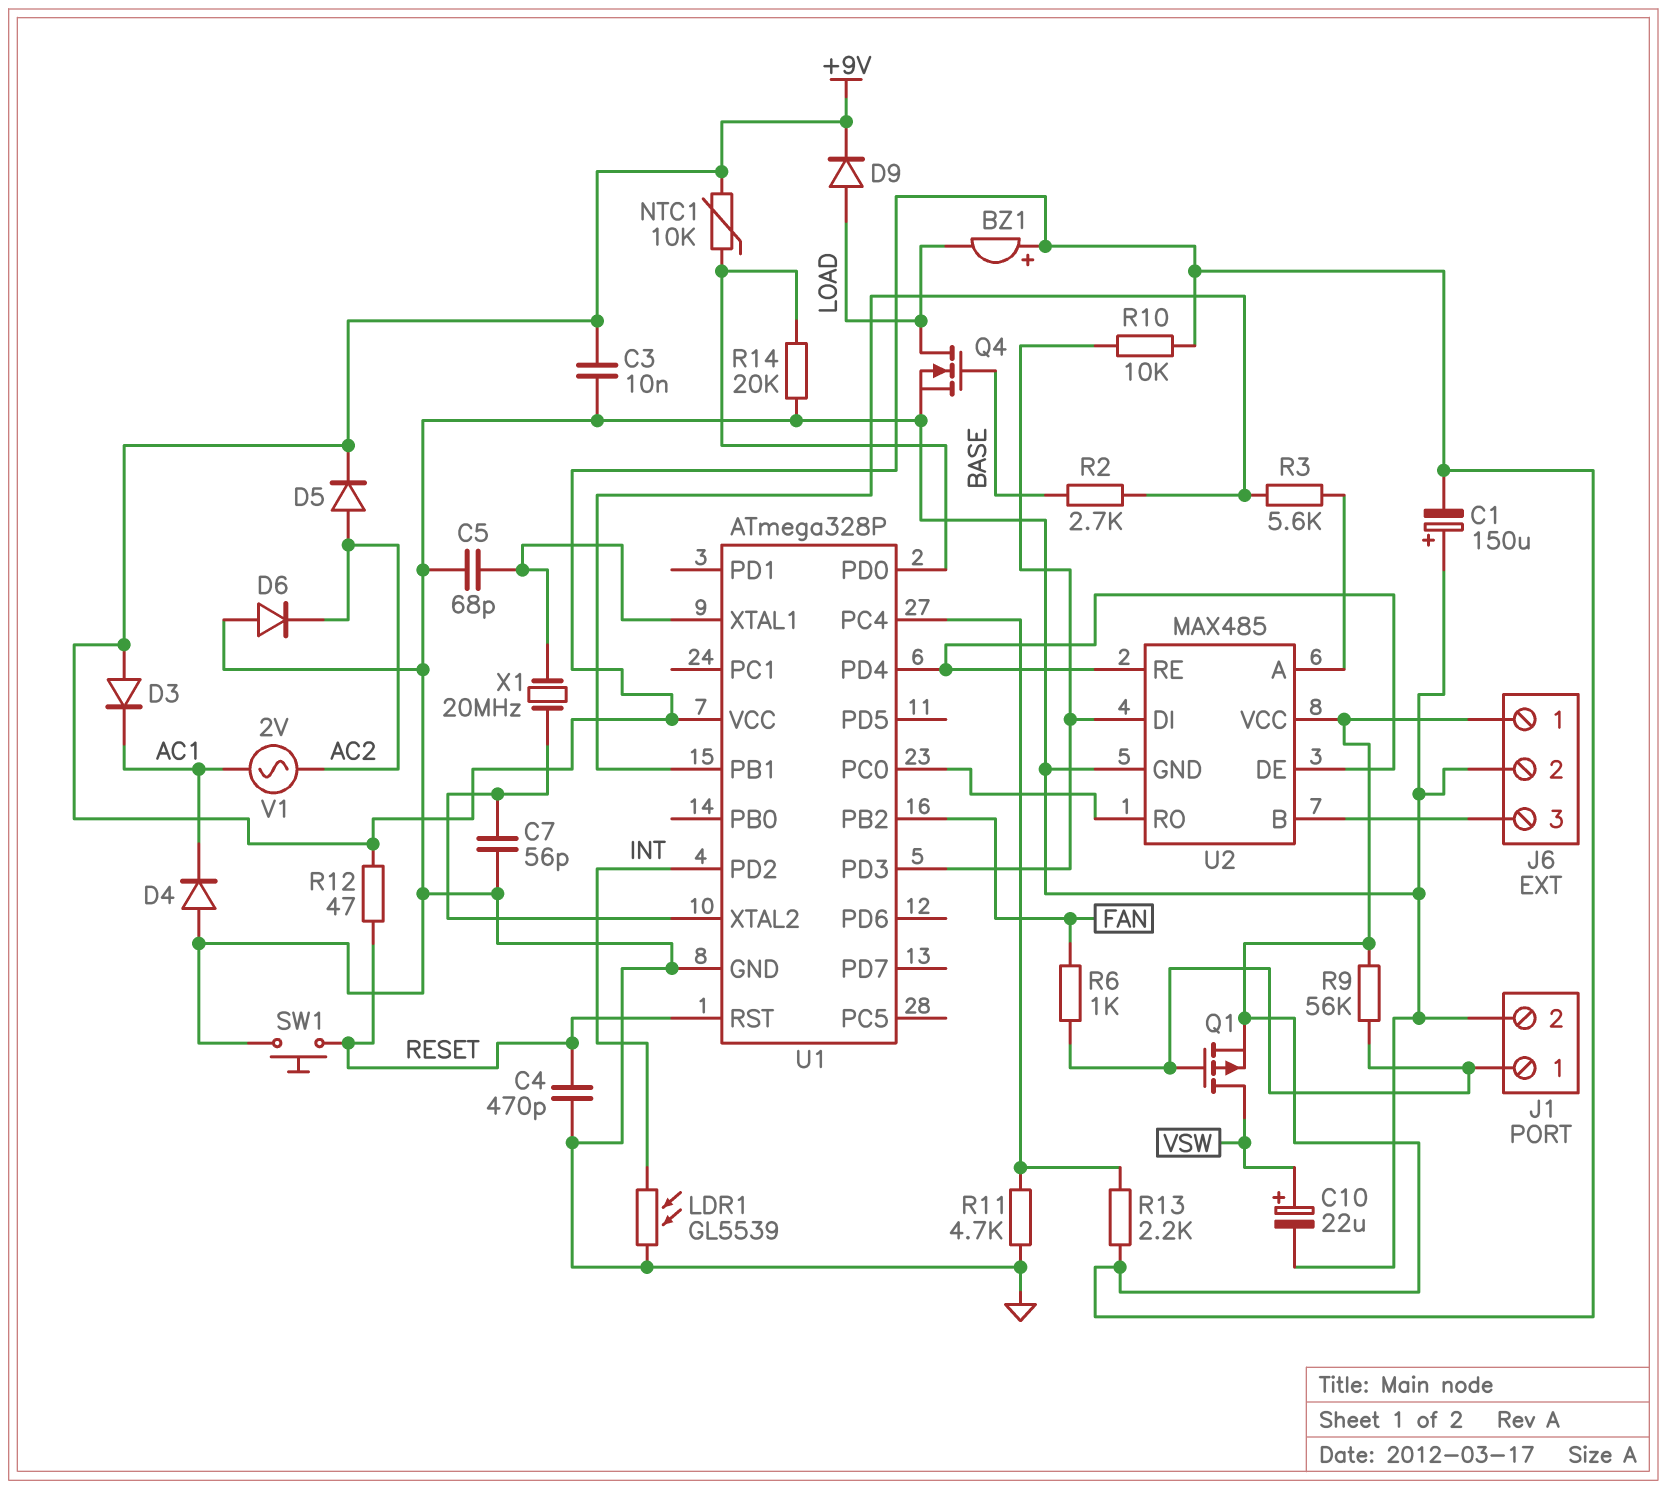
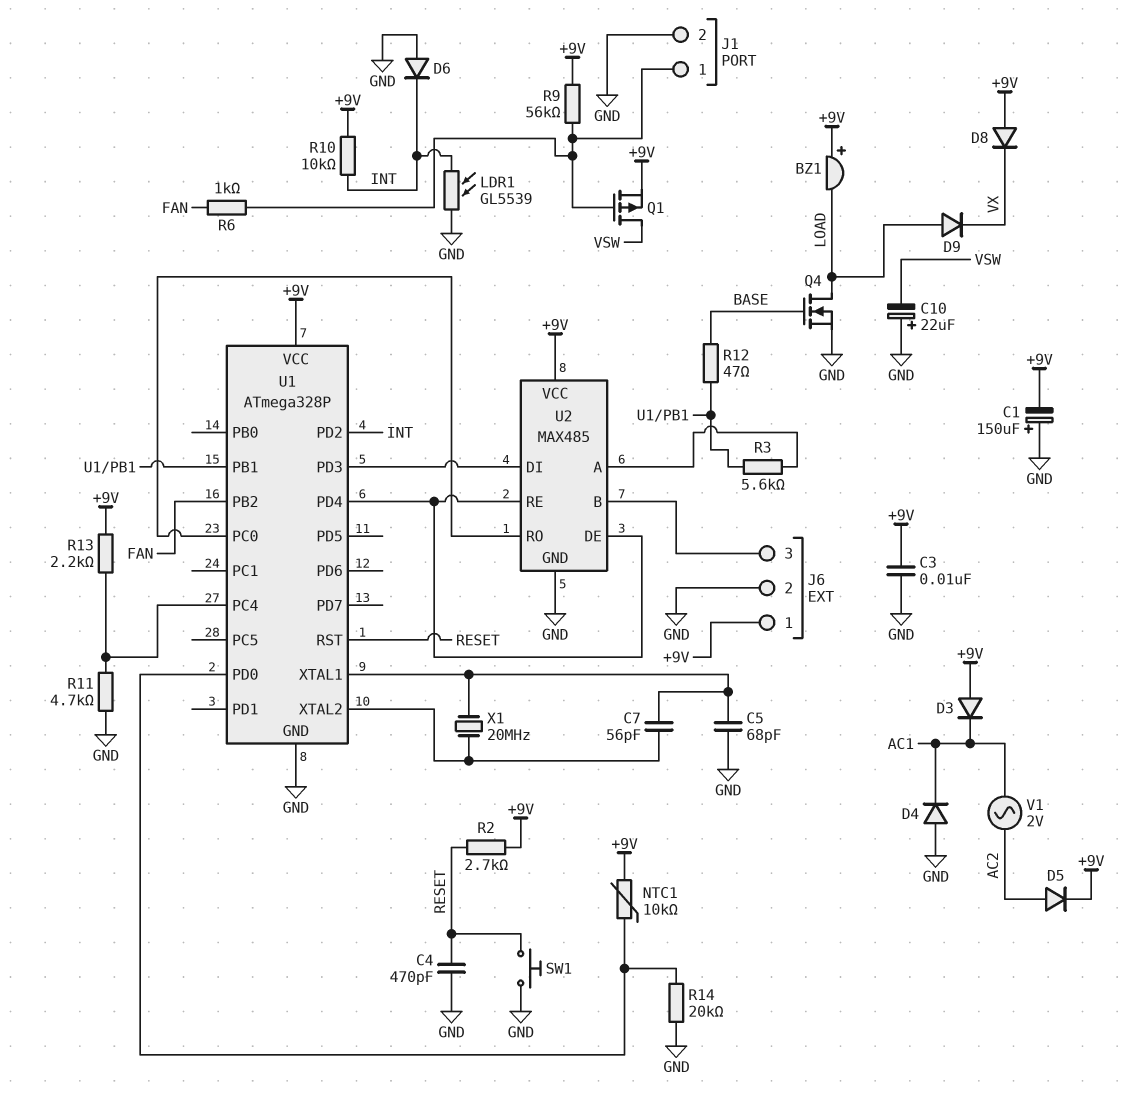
C7: 56pF (GND, U1/XTAL2) -> 56pF (U1/XTAL1, U1/XTAL2)
C10: 22uF (plus VSW, minus GND) -> 22uF (plus GND, minus VSW)
D6: diode (A GND, K AC2) -> diode (A GND, K INT)
D8: none -> diode (A +9V, K VX)
D9: diode (A LOAD, K +9V) -> diode (A LOAD, K VX)
R2: 2.7k (BASE, U1/PB1) -> 2.7k (+9V, RESET)
R10: 10k (+9V, U1/PD3) -> 10k (+9V, INT)
R12: 47 (+9V, RESET) -> 47 (BASE, U1/PB1)

